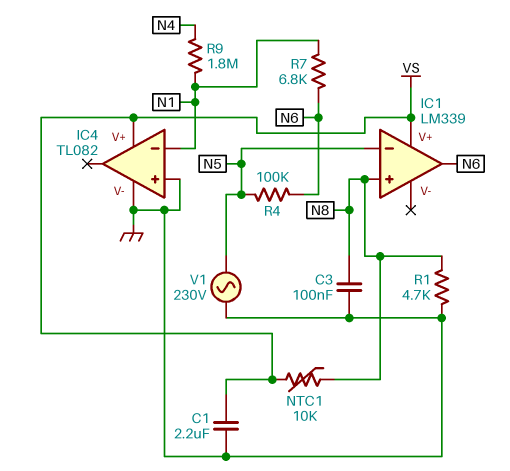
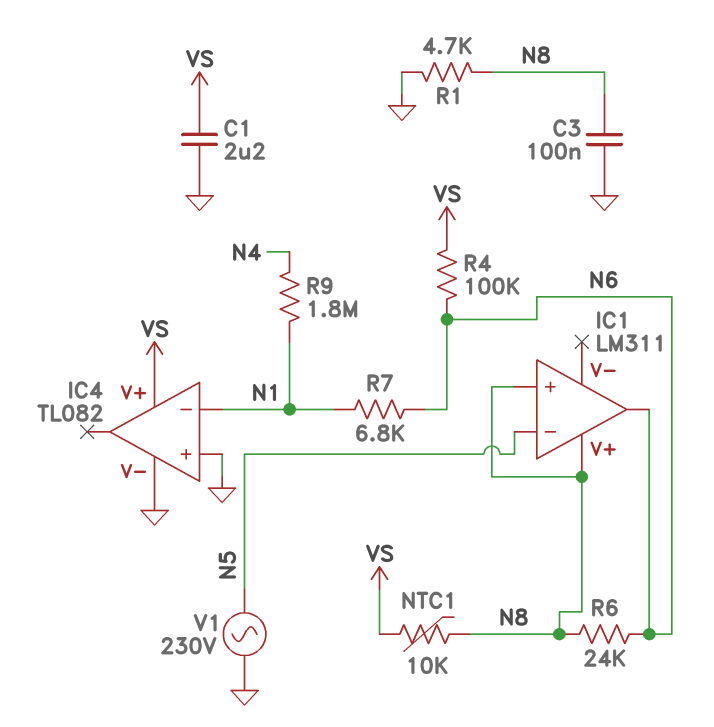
IC1: LM339 -> LM311
IC1 pin V+: VS -> N8
R4: 100k (N5, N6) -> 100k (N6, VS)
R6: none -> 24k (N6, N8)

